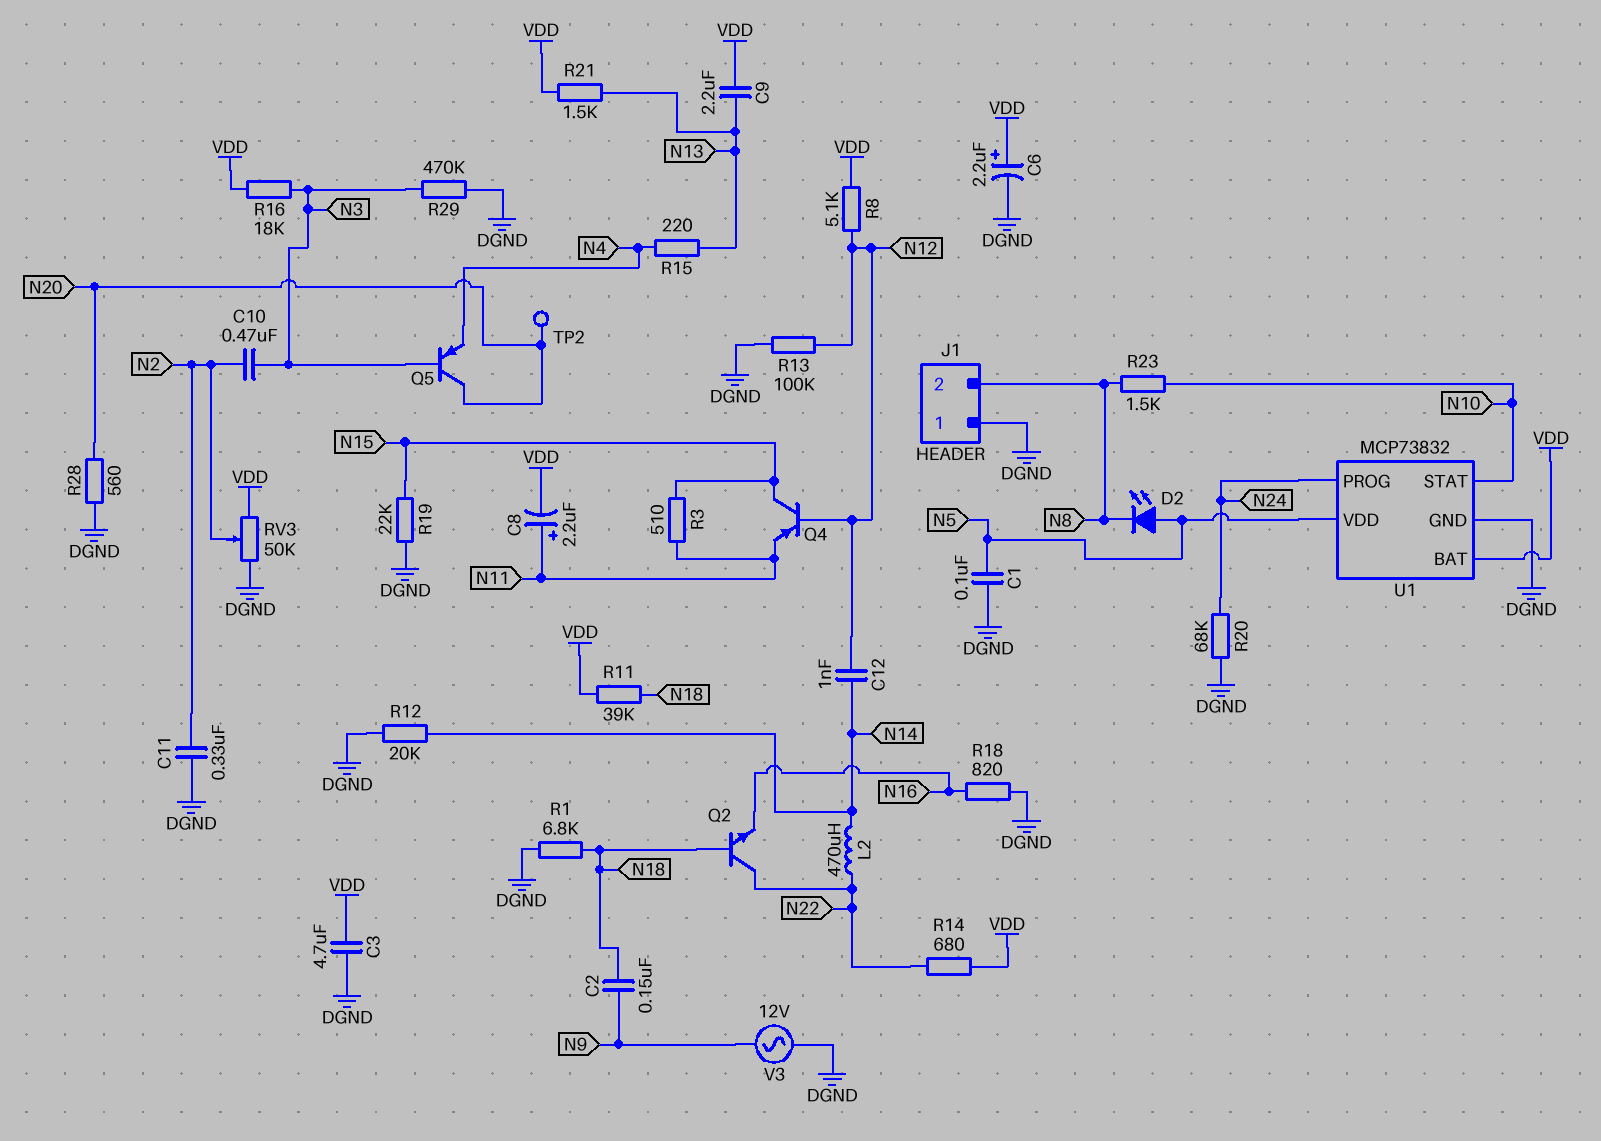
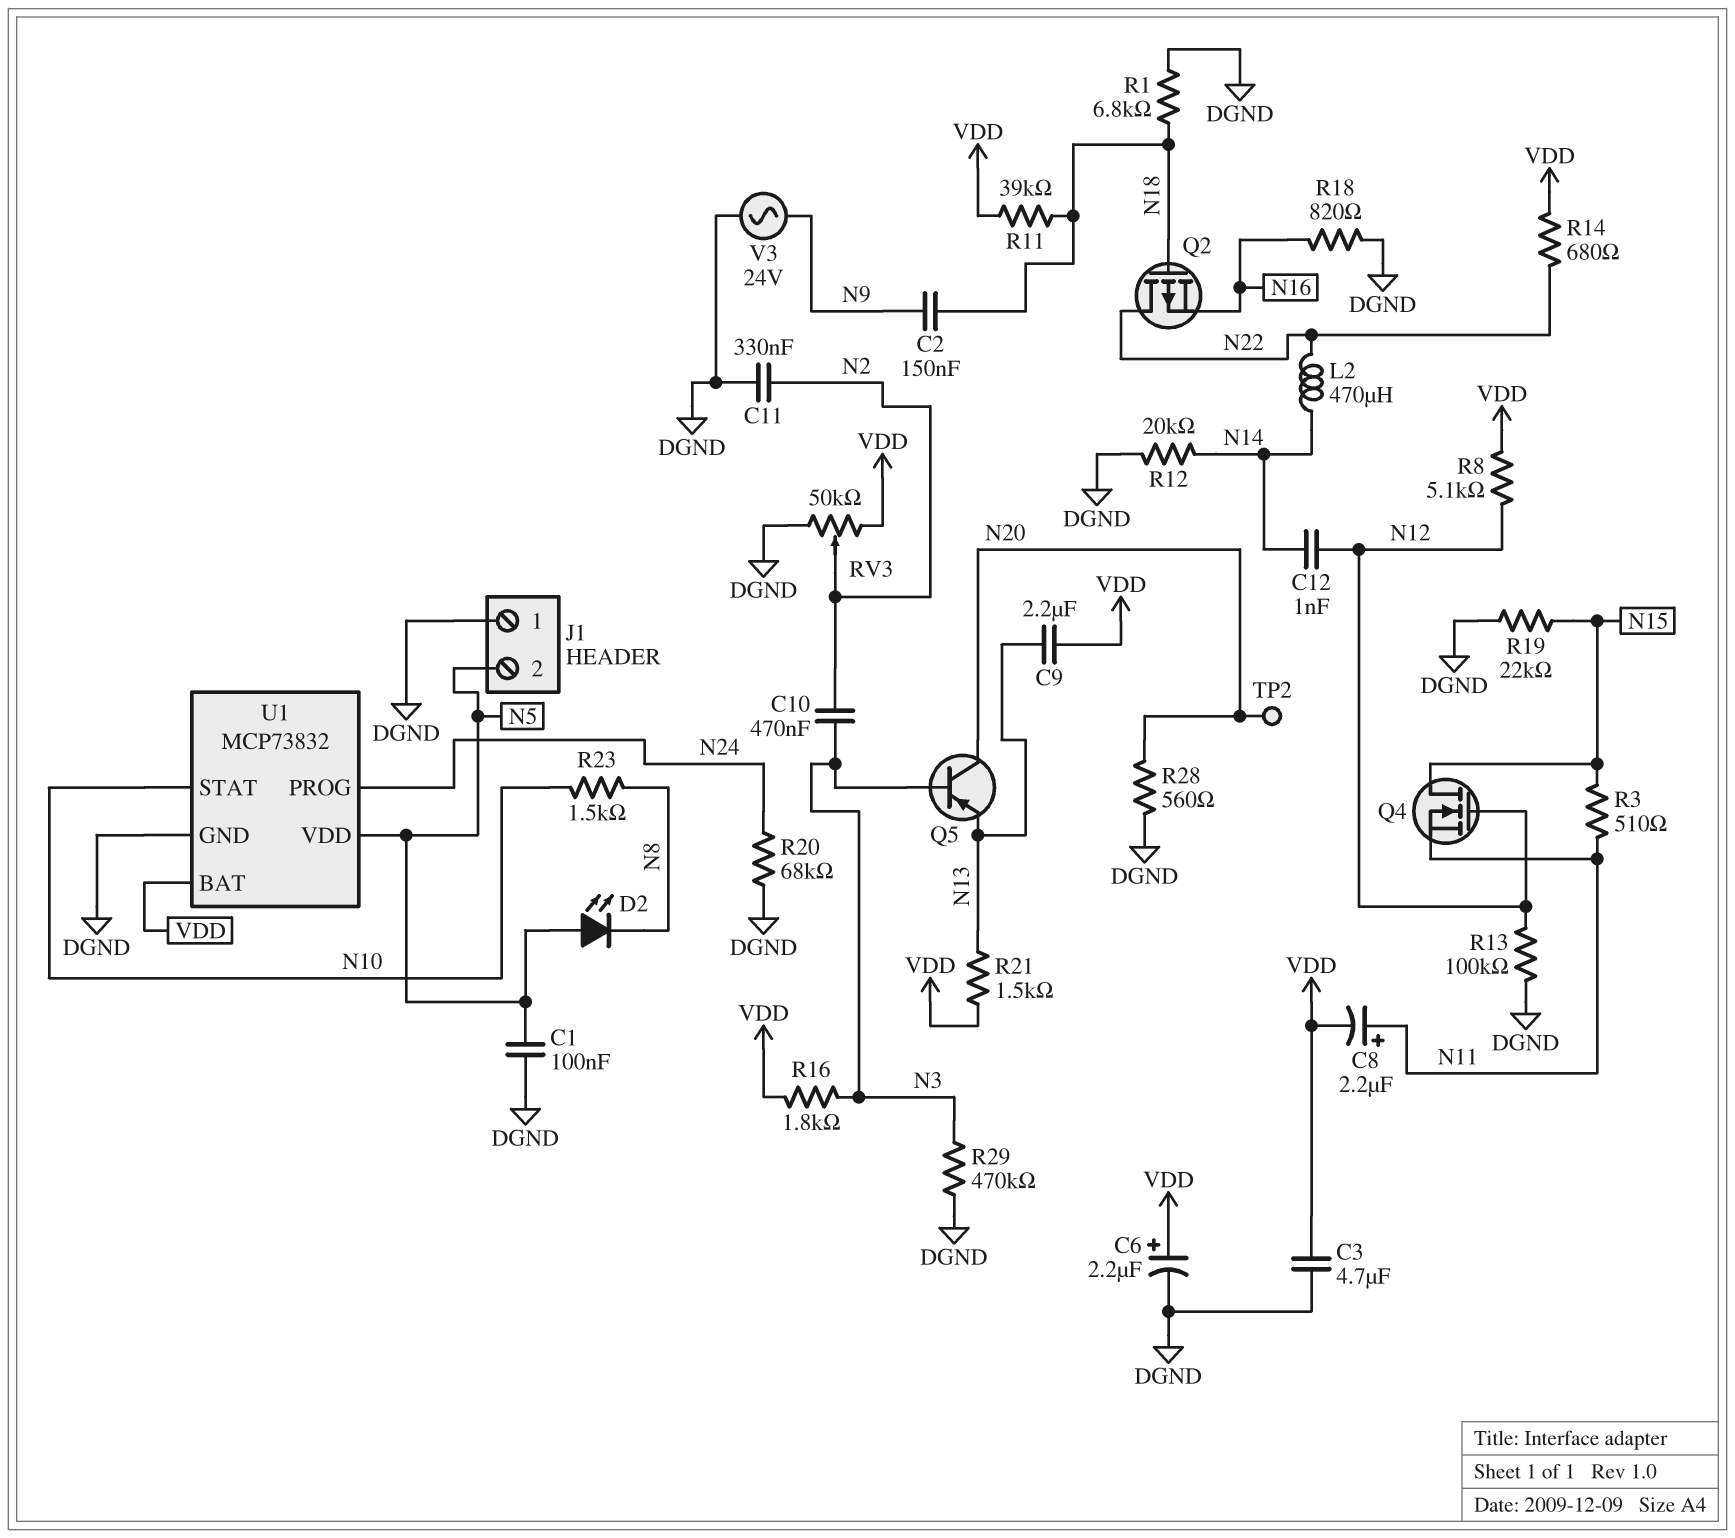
J1 pin 2: N8 -> N5
Q2: NPN (B N18, C N22, E N16) -> PMOS (G N18, D N22, S N16)
Q4: PNP (B N12, C N15, E N11) -> NMOS (G N12, D N15, S N11)
Q5: PNP (B N3, C N20, E N4) -> PNP (B N3, C N20, E N13)
R15: 220 (N4, N13) -> none
R16: 18k (N3, VDD) -> 1.8k (N3, VDD)
V3: AC 12V (DGND, N9) -> AC 24V (DGND, N9)

